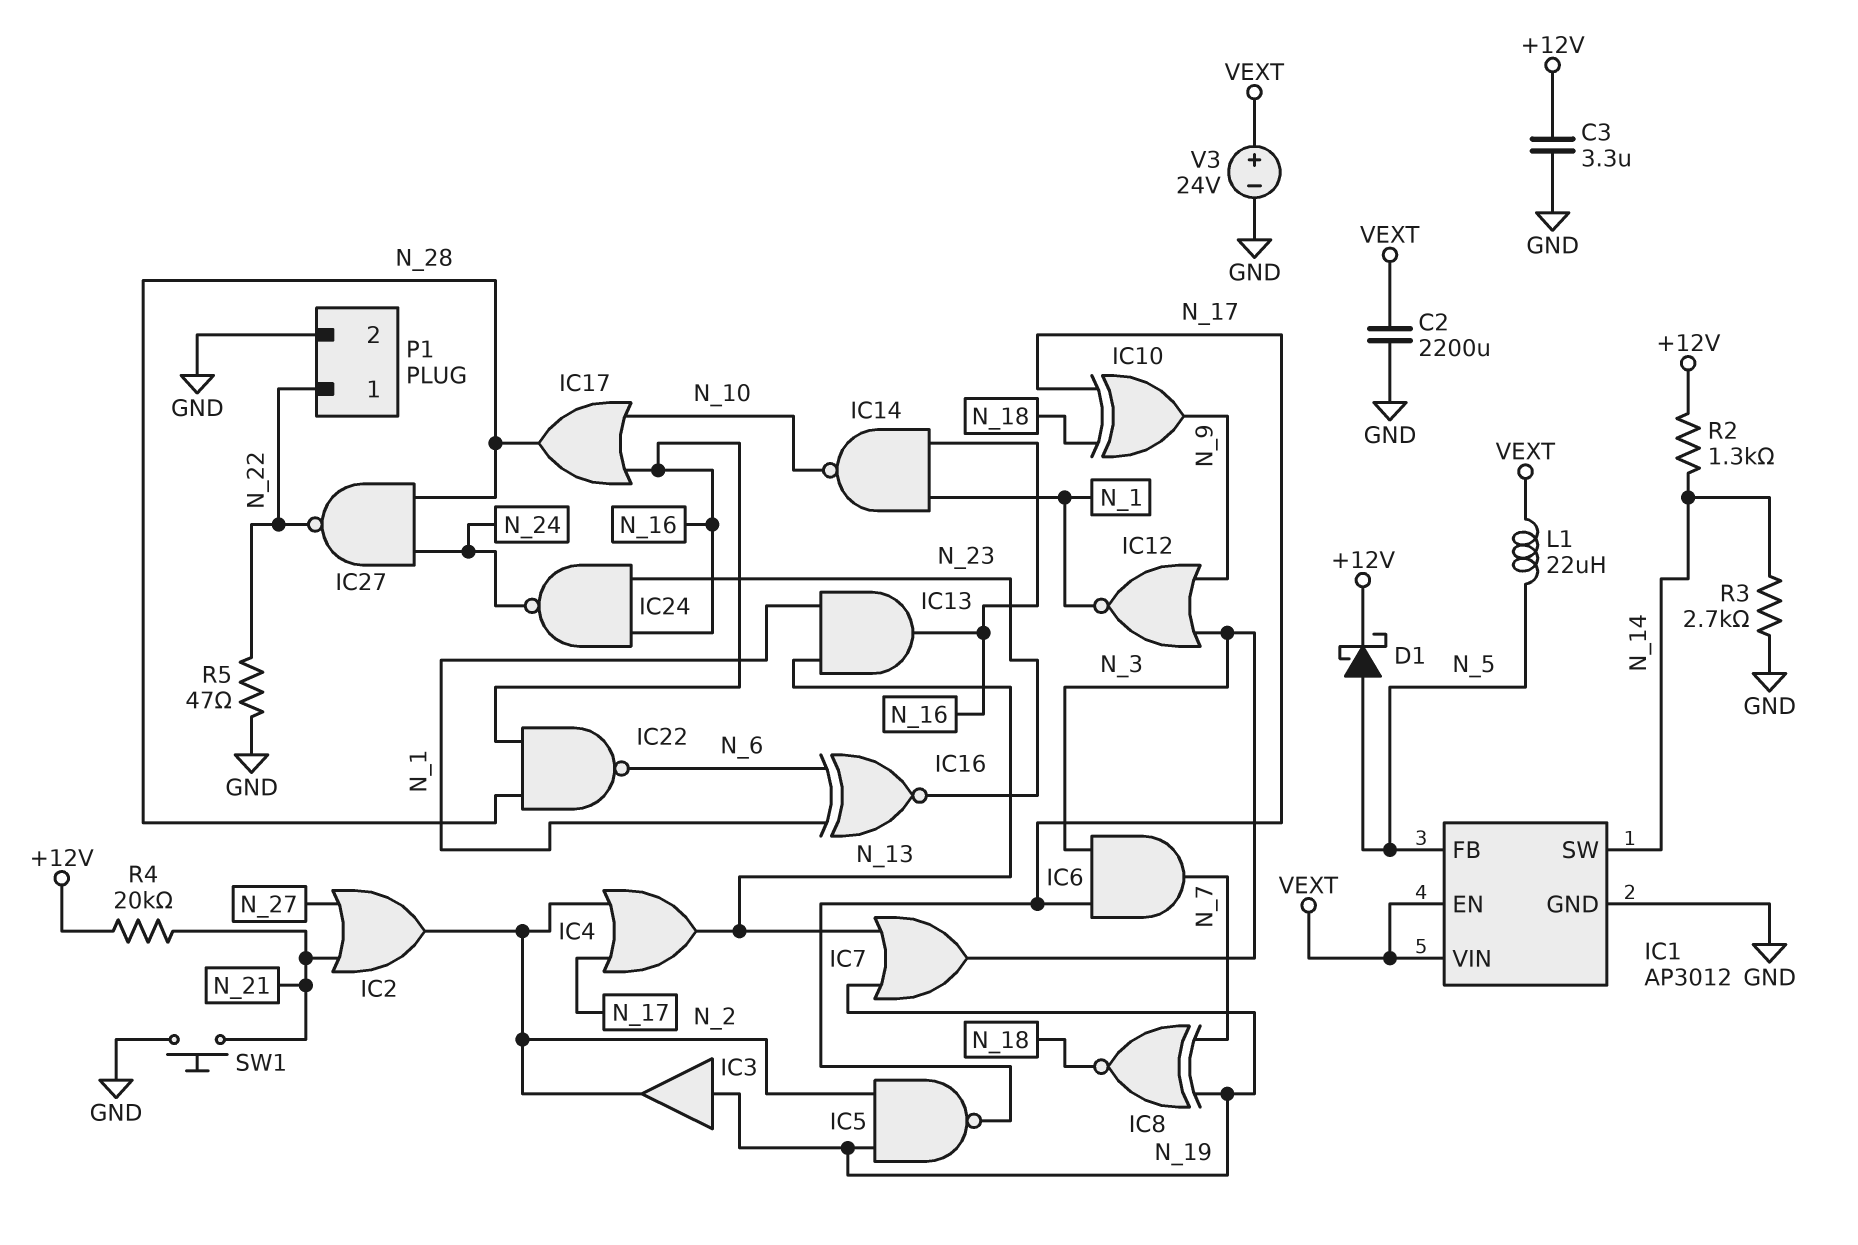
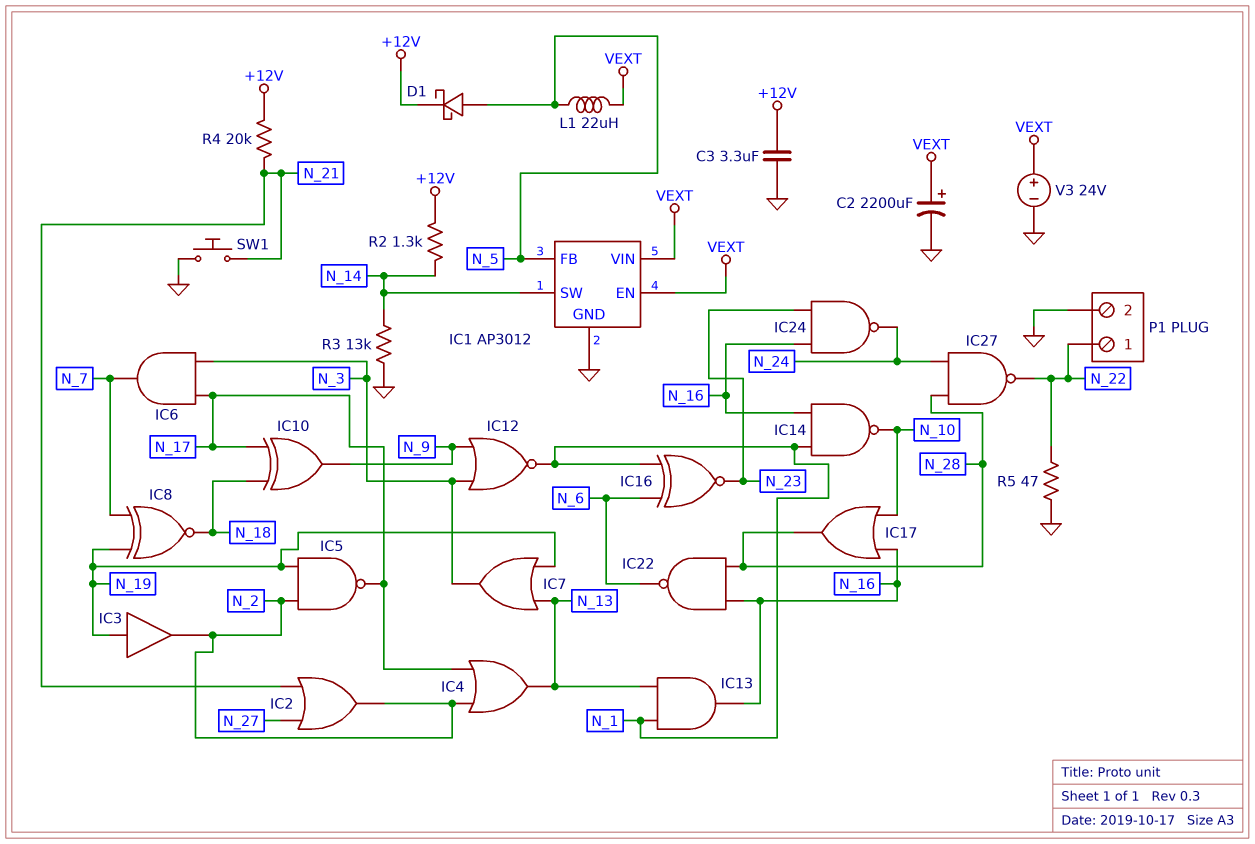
C2: 2200uF (GND, VEXT) -> 2200uF (plus VEXT, minus GND)
R3: 2.7k (GND, N_14) -> 13k (GND, N_14)

